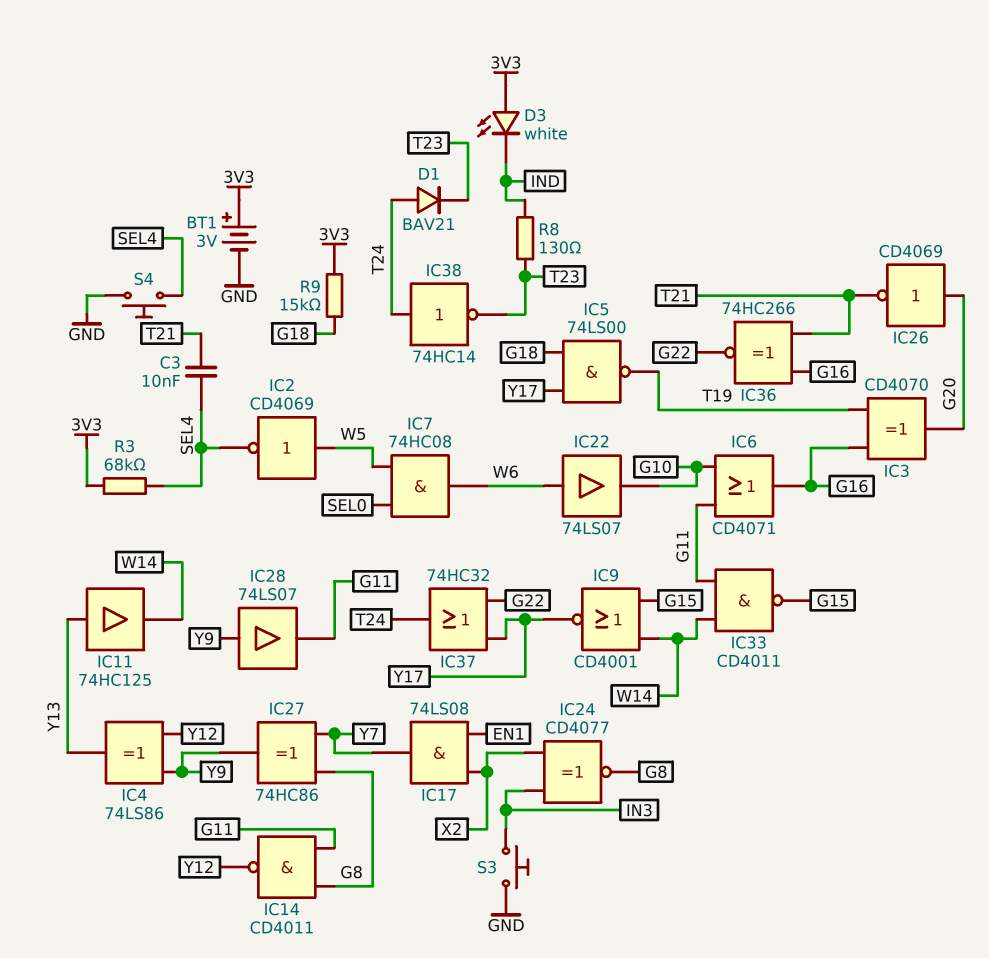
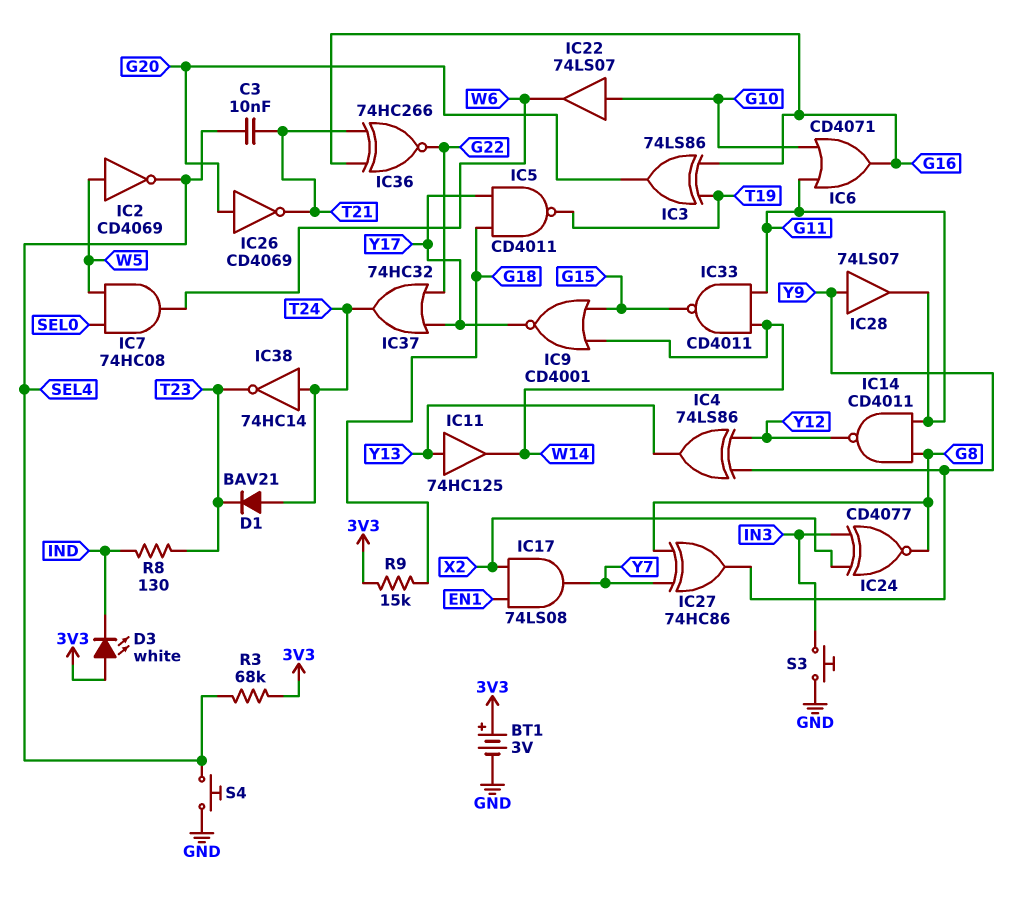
IC3: XOR CD4070 (in G16, in T19, out G20) -> XOR 74LS86 (in G16, in T19, out G20)
IC5: NAND 74LS00 (in G18, in Y17, out T19) -> NAND CD4011 (in G18, in Y17, out T19)
IC22: buffer 74LS07 (in W6, out G10) -> buffer 74LS07 (in G10, out W6)

